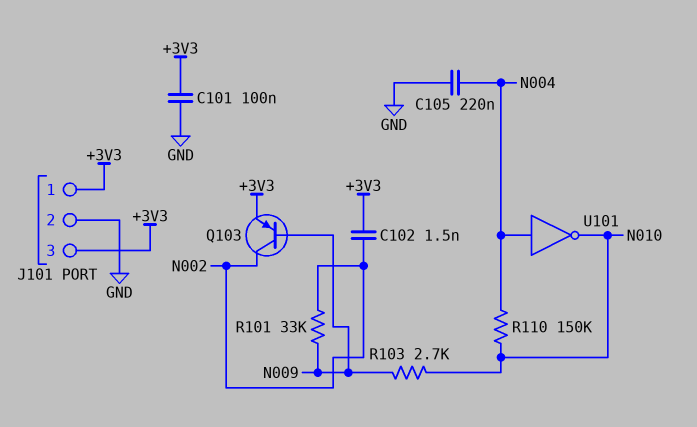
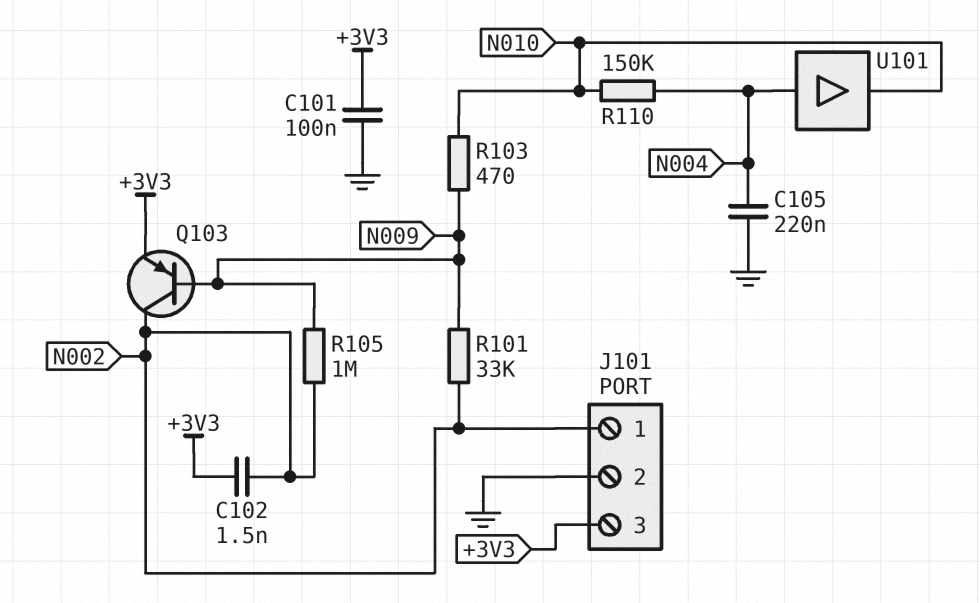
J101 pin 1: +3V3 -> N002
R103: 2.7k (N009, N010) -> 470 (N009, N010)
R105: none -> 1M (N002, N009)
U101: NOT (in N004, out N010) -> buffer (in N004, out N010)

